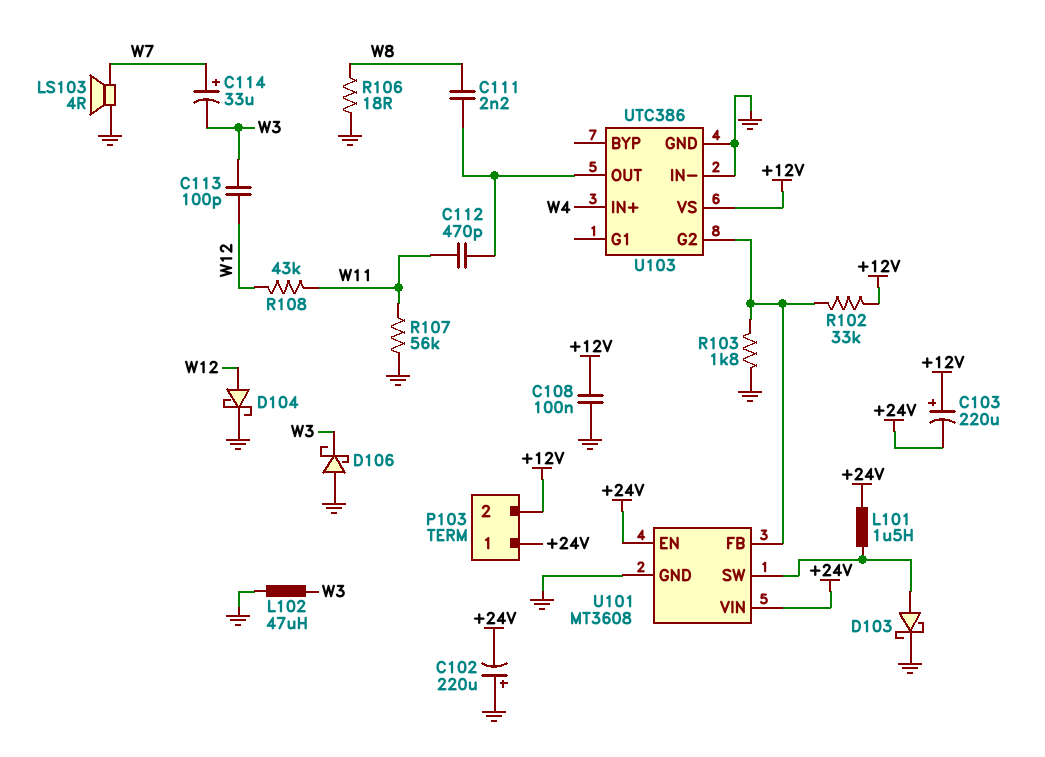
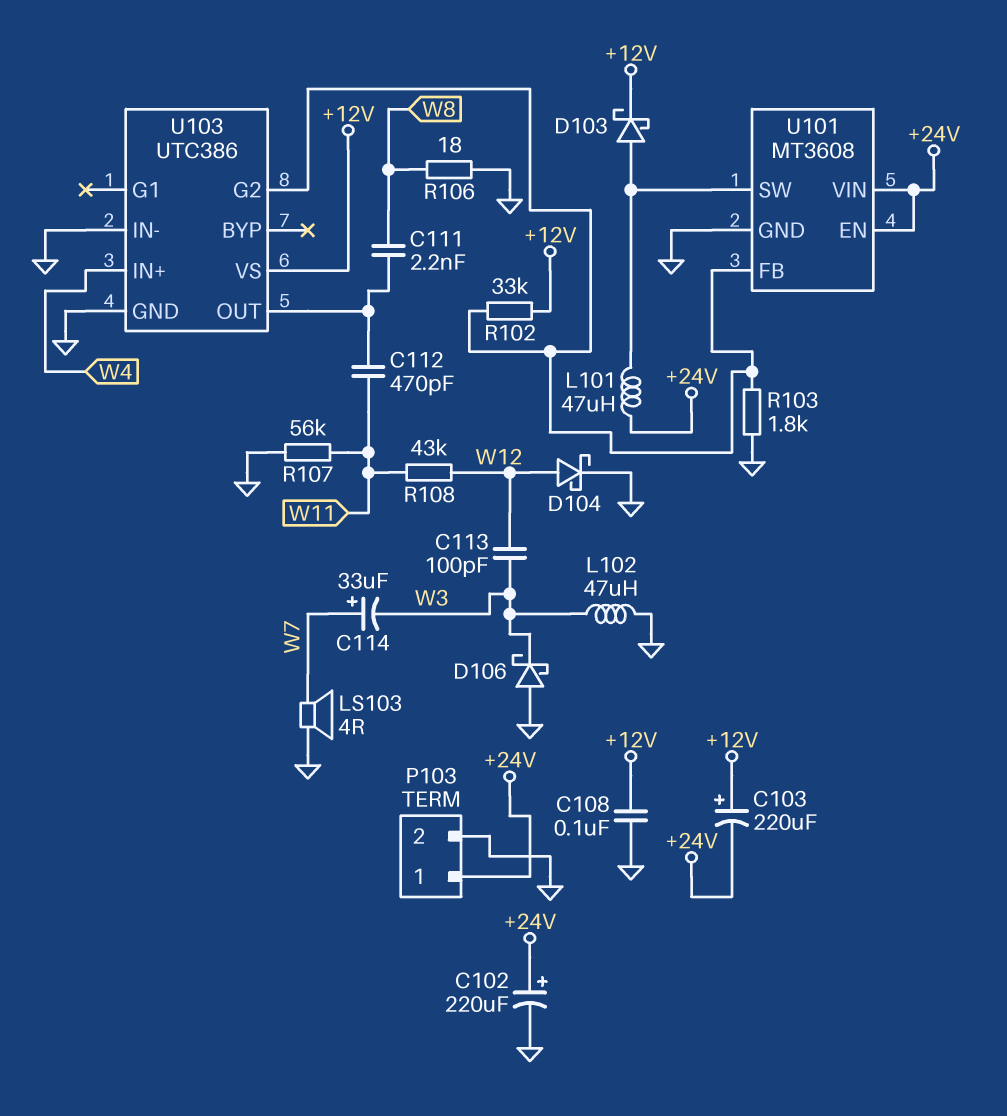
C102: 220uF (plus GND, minus +24V) -> 220uF (plus +24V, minus GND)
D103: schottky (A U101/SW, K GND) -> schottky (A U101/SW, K +12V)
L101: 1.5uH (+24V, U101/SW) -> 47uH (+24V, U101/SW)
P103 pin 2: +12V -> GND

